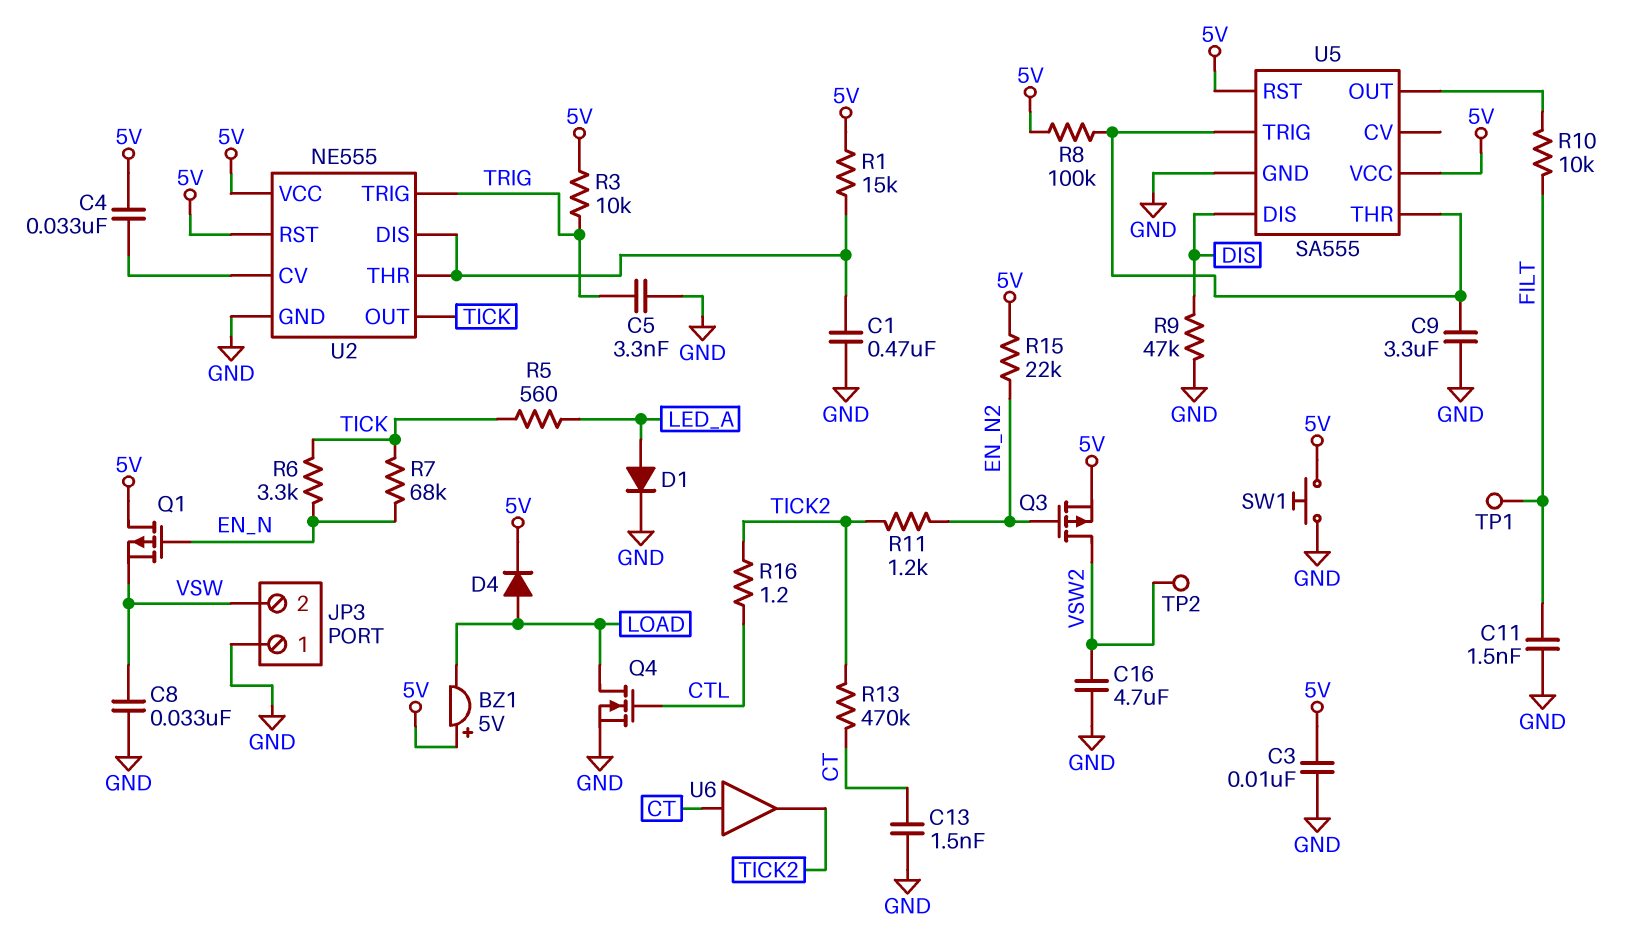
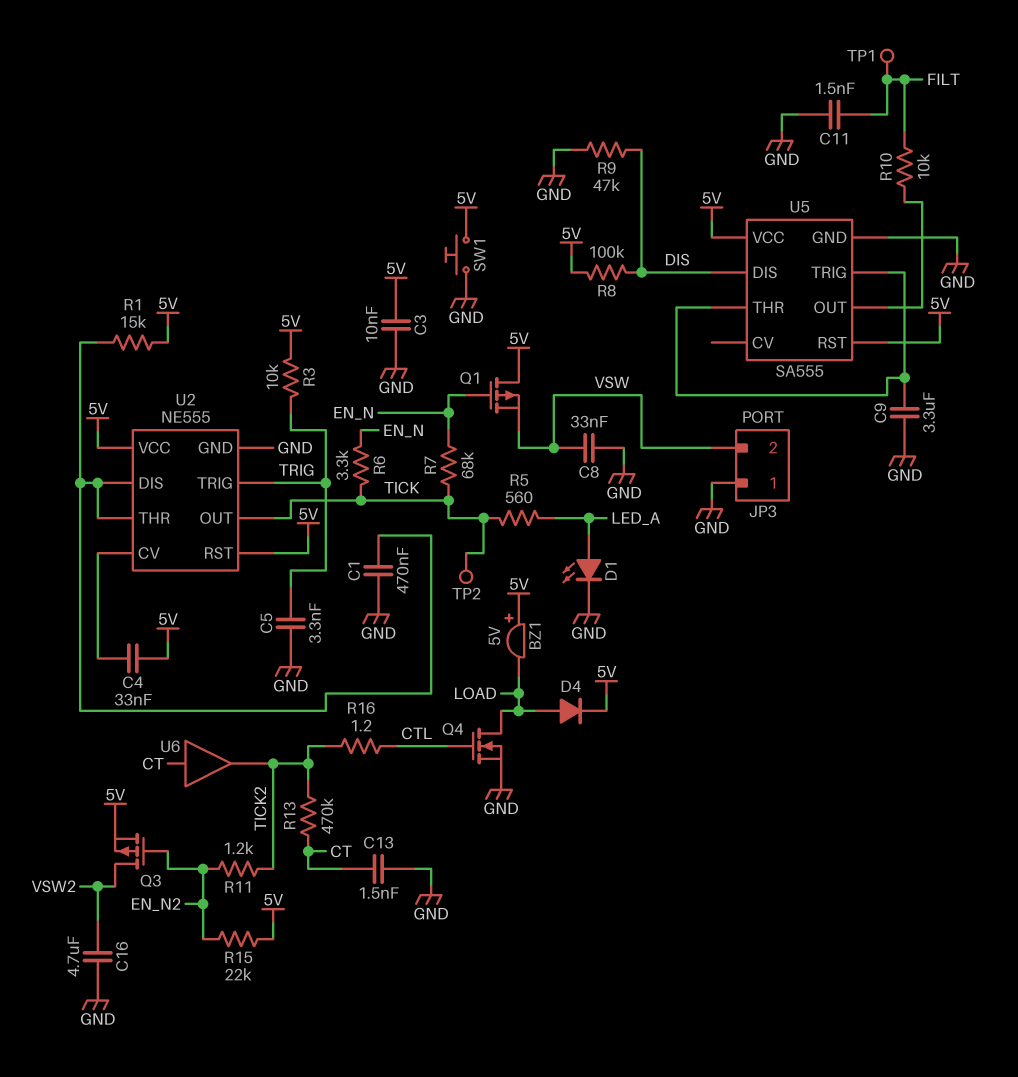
D1: diode (A LED_A, K GND) -> LED (A LED_A, K GND)
R8: 100k (5V, U5/THR) -> 100k (5V, DIS)
TP2: test point (VSW2) -> test point (TICK)

